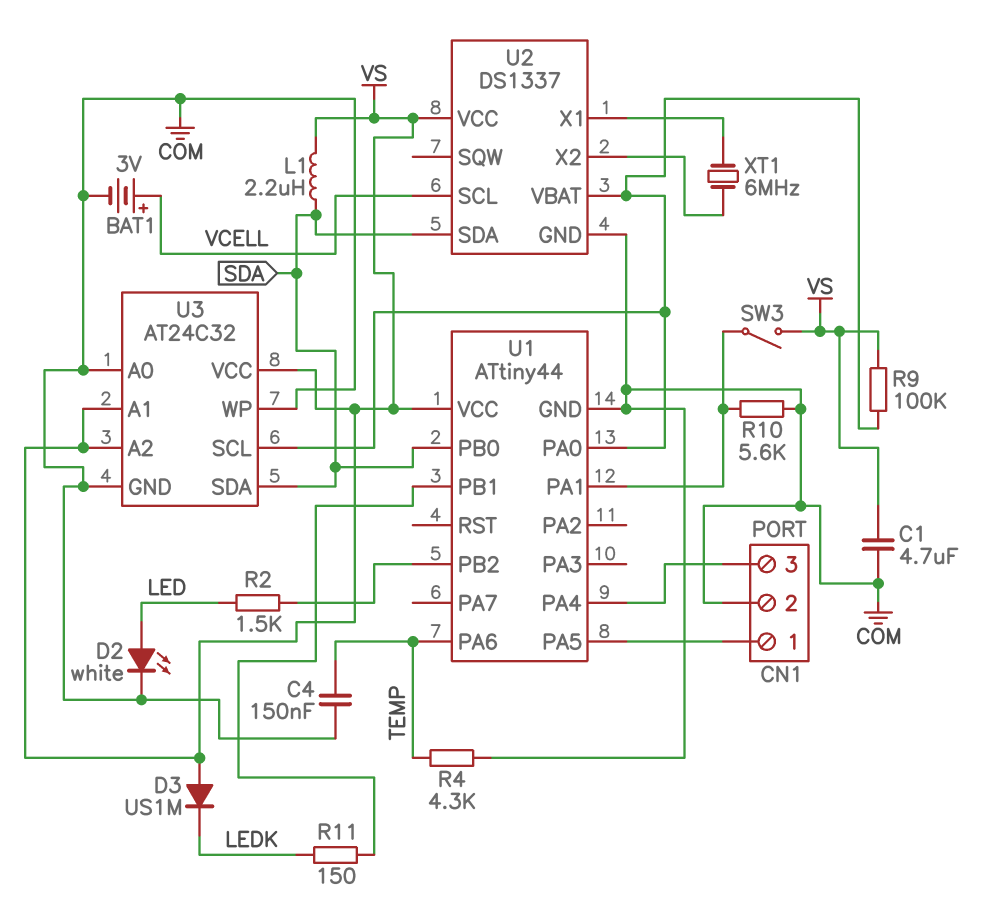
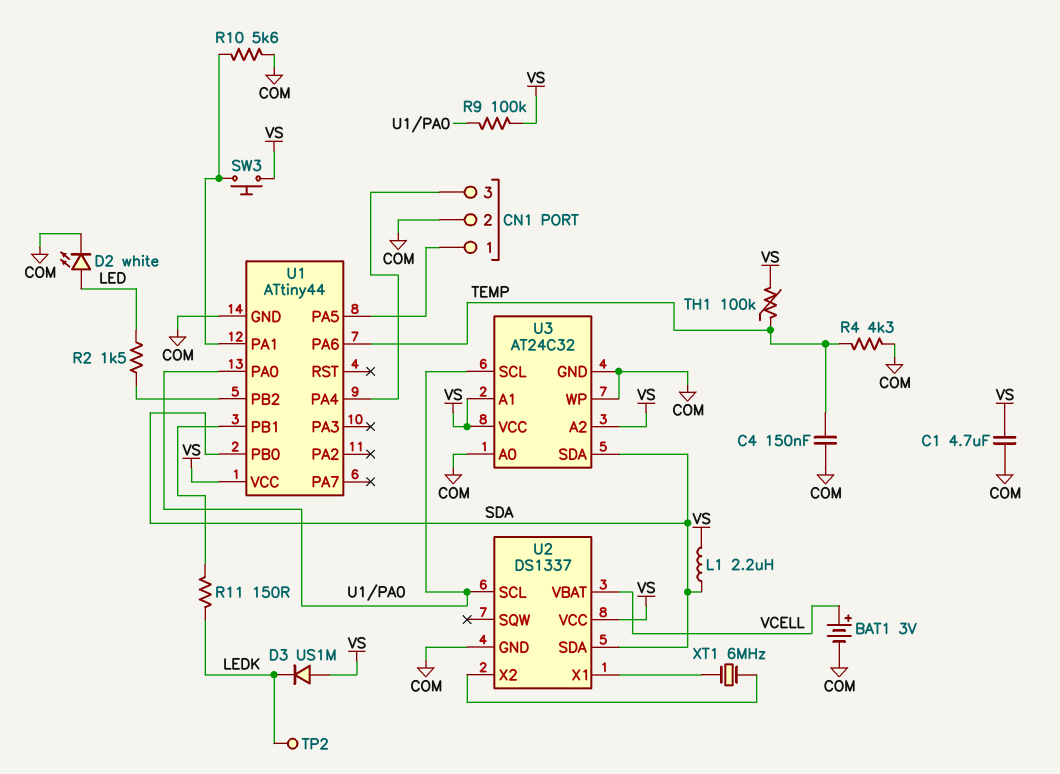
SW3: switch (U1/PA1, VS) -> button (U1/PA1, VS)
TH1: none -> 100k (TEMP, VS)
TP2: none -> test point (LEDK)
U2 pin SCL: VCELL -> U1/PA0
U2 pin VBAT: U1/PA0 -> VCELL

